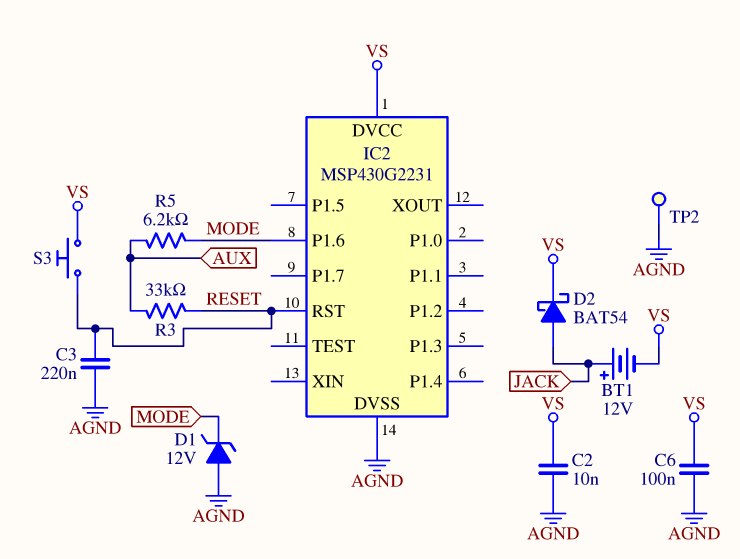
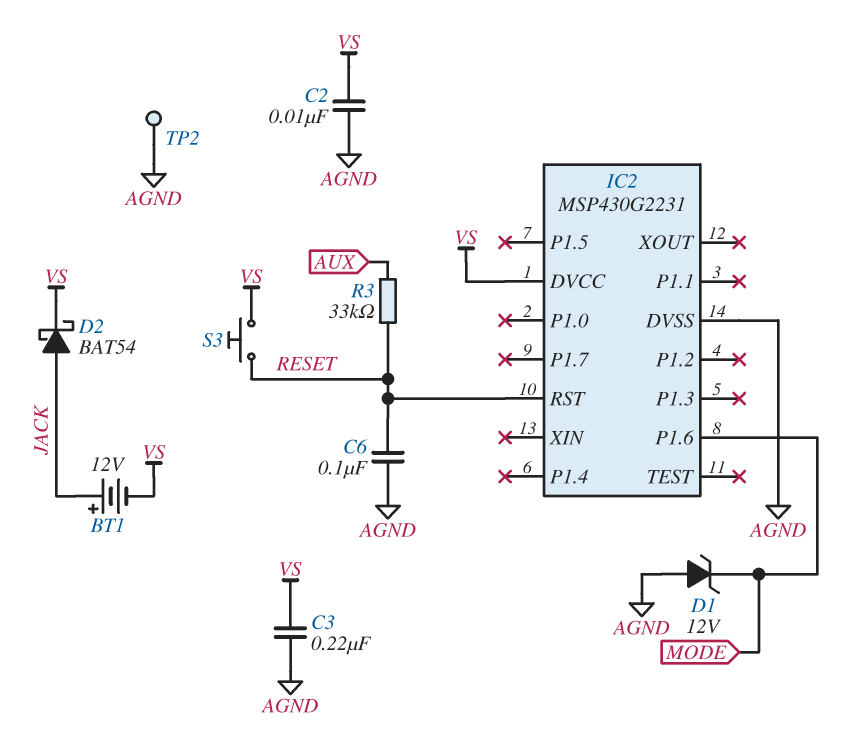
C3: 220nF (AGND, RESET) -> 220nF (AGND, VS)
C6: 100nF (AGND, VS) -> 100nF (AGND, RESET)
R5: 6.2k (AUX, MODE) -> none

